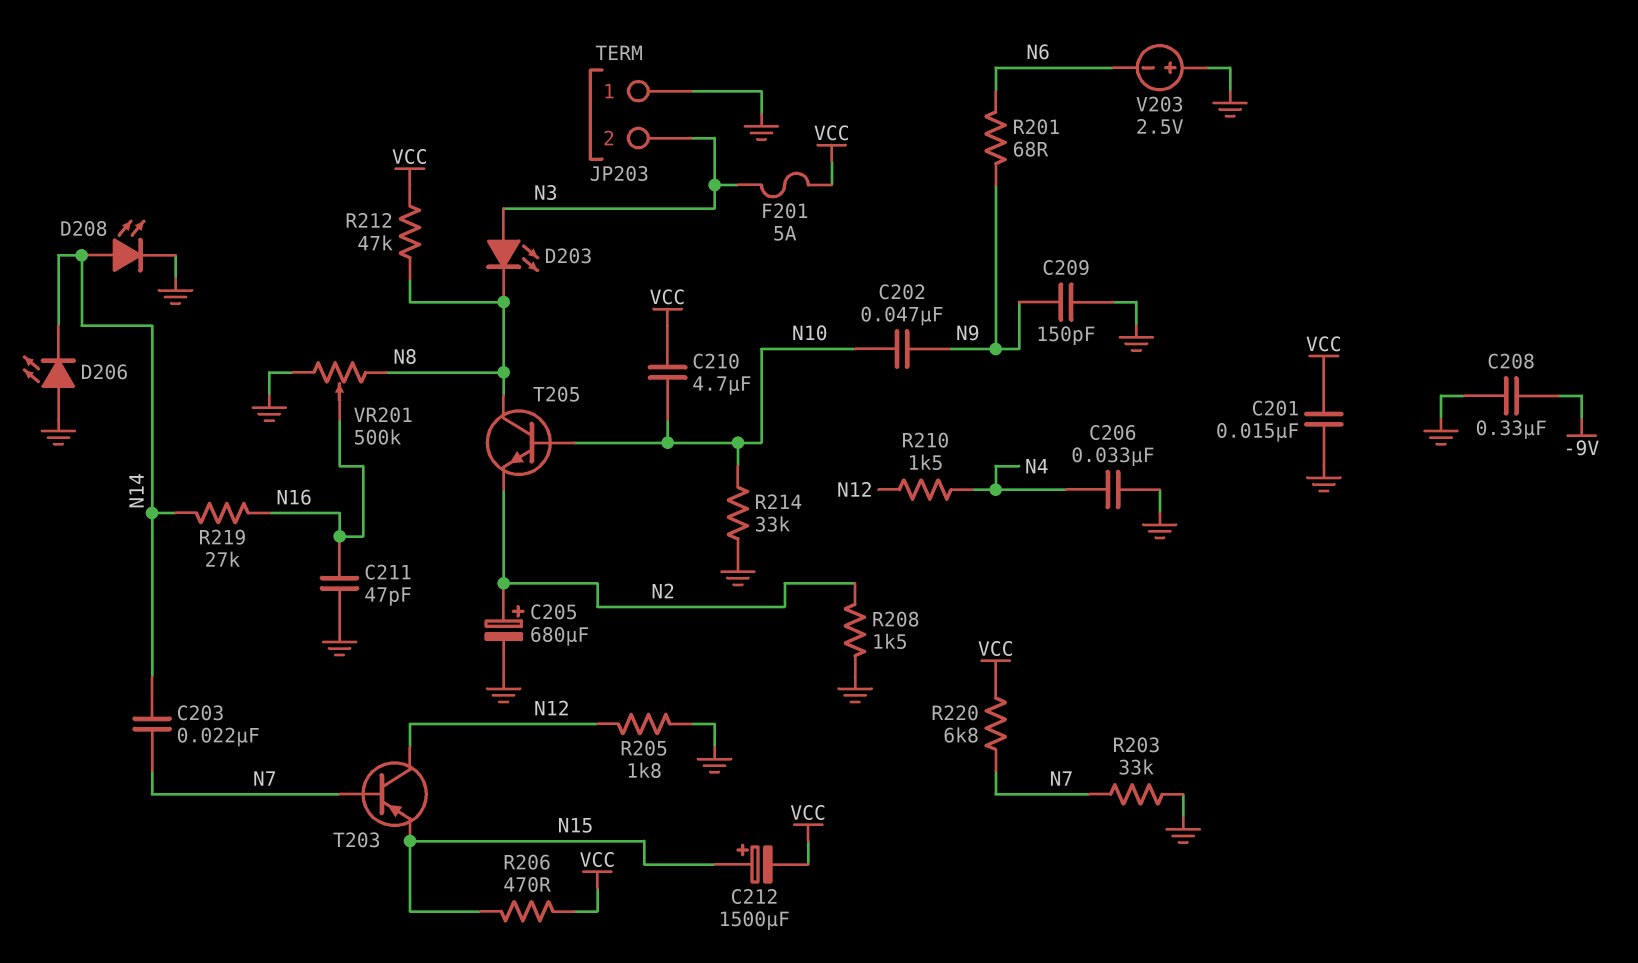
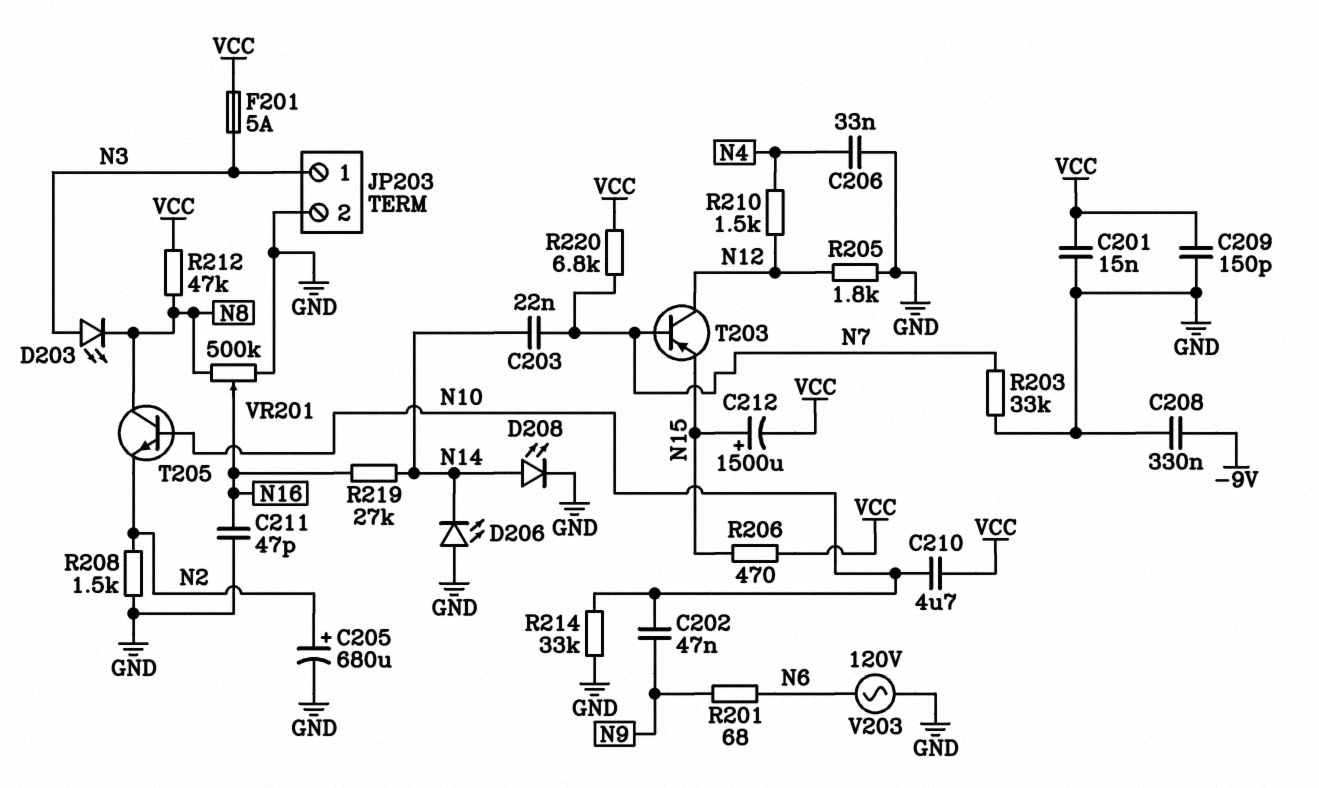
C209: 150pF (GND, N9) -> 150pF (GND, VCC)
JP203 pin 1: GND -> N3
JP203 pin 2: N3 -> GND
V203: 2.5V (plus GND, minus N6) -> AC 120V (GND, N6)

